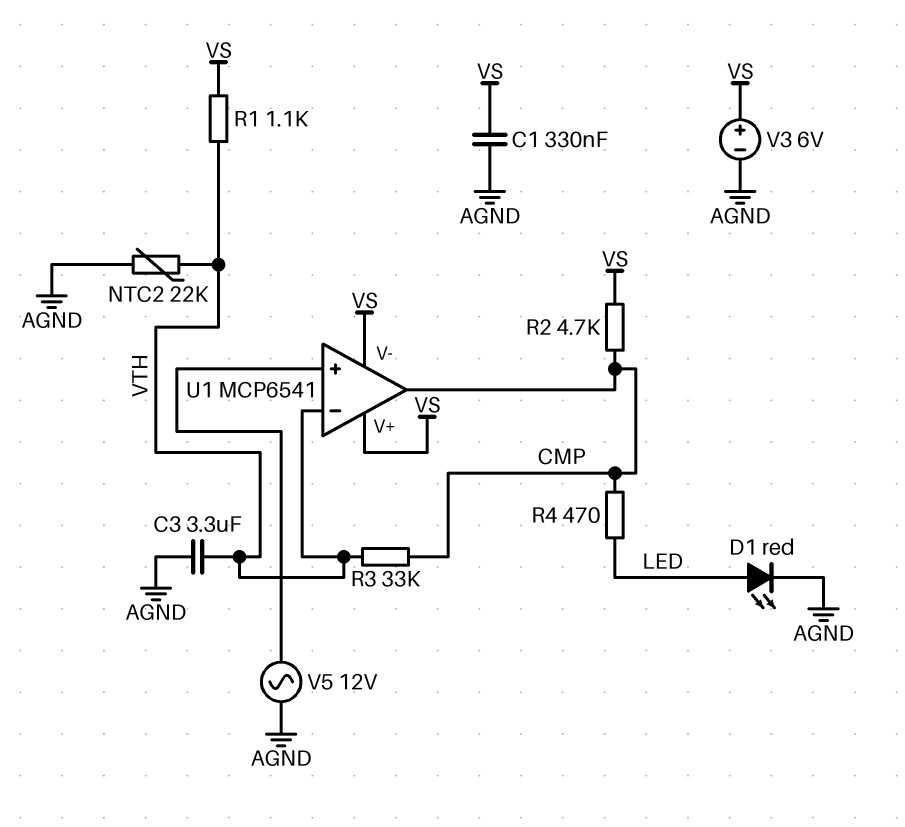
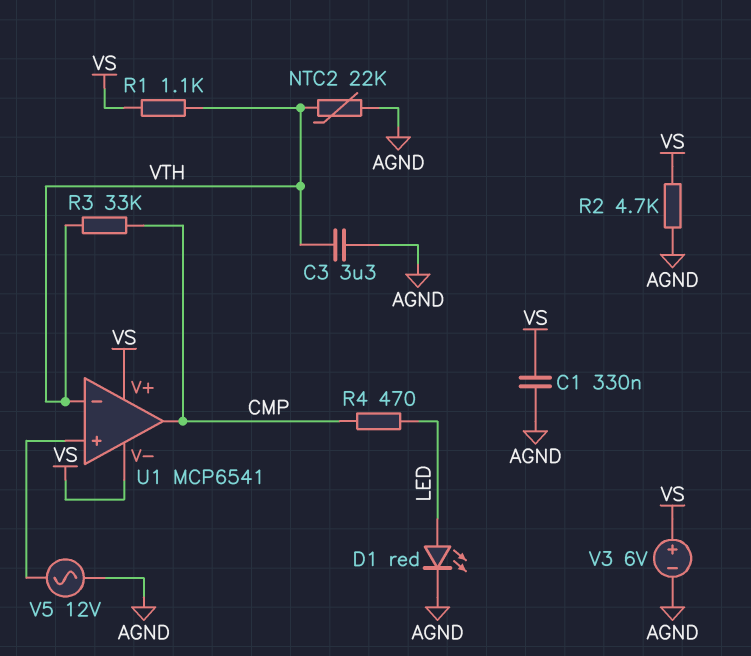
R2: 4.7k (CMP, VS) -> 4.7k (AGND, VS)

